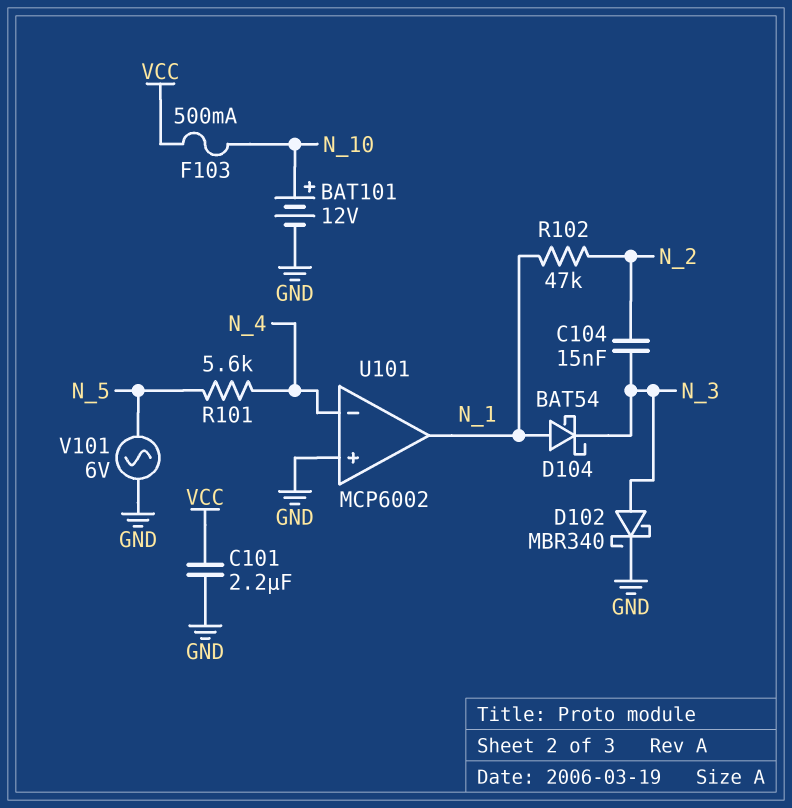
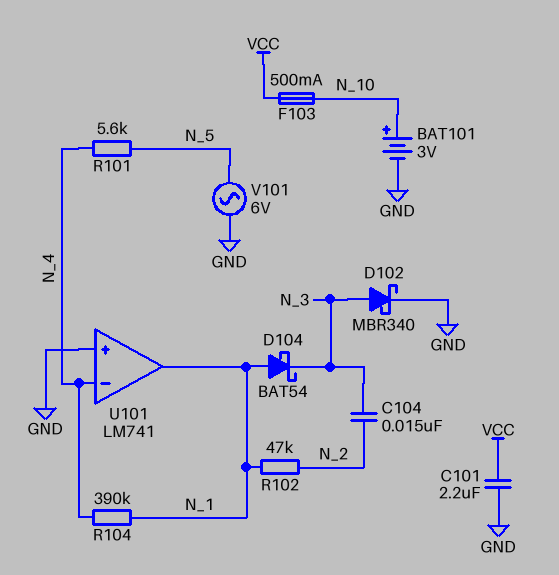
BAT101: 12V (plus N_10, minus GND) -> 3V (plus N_10, minus GND)
R104: none -> 390k (N_1, N_4)
U101: MCP6002 -> LM741

